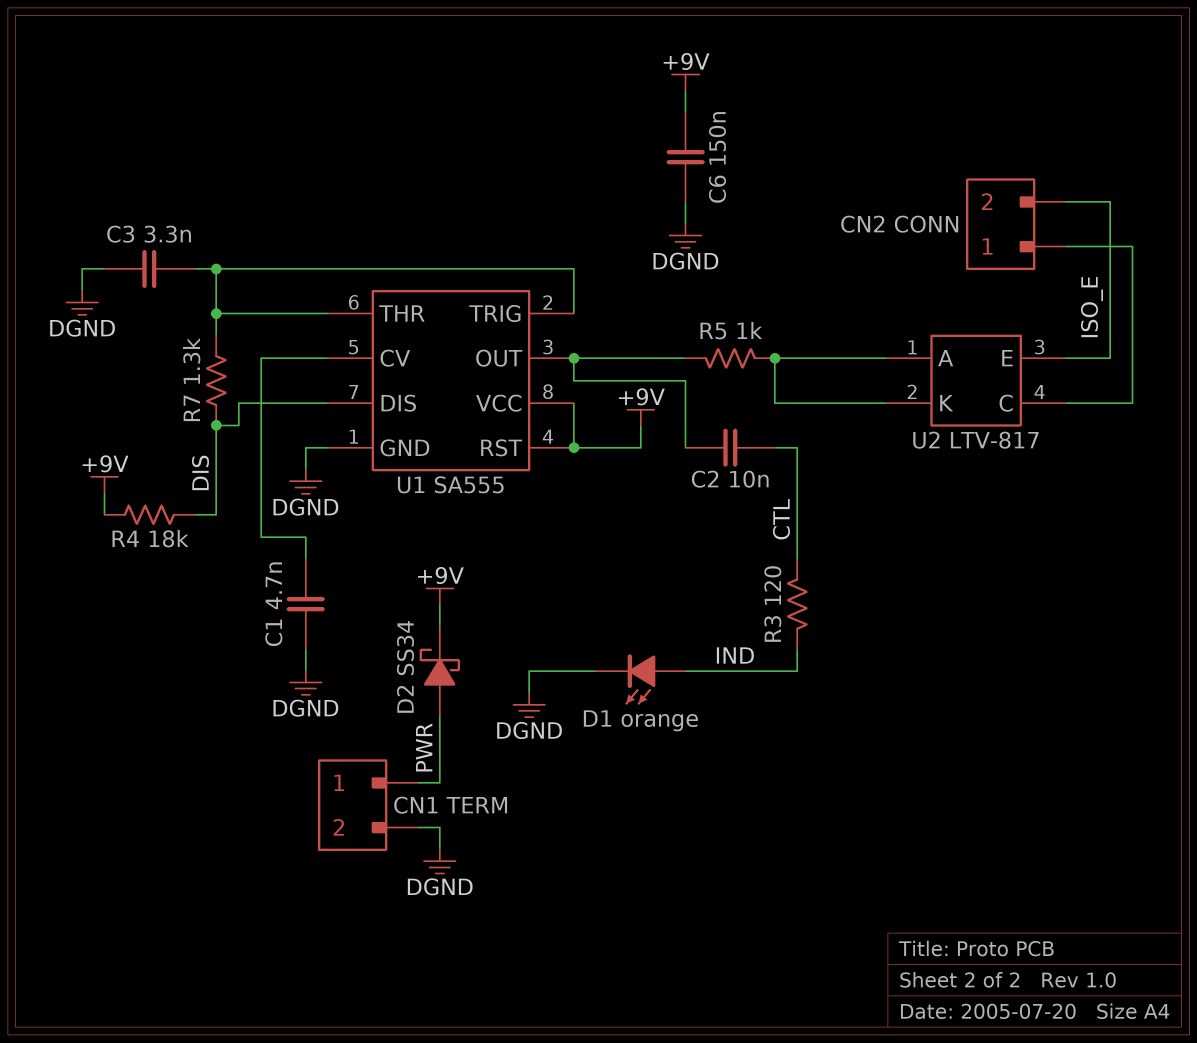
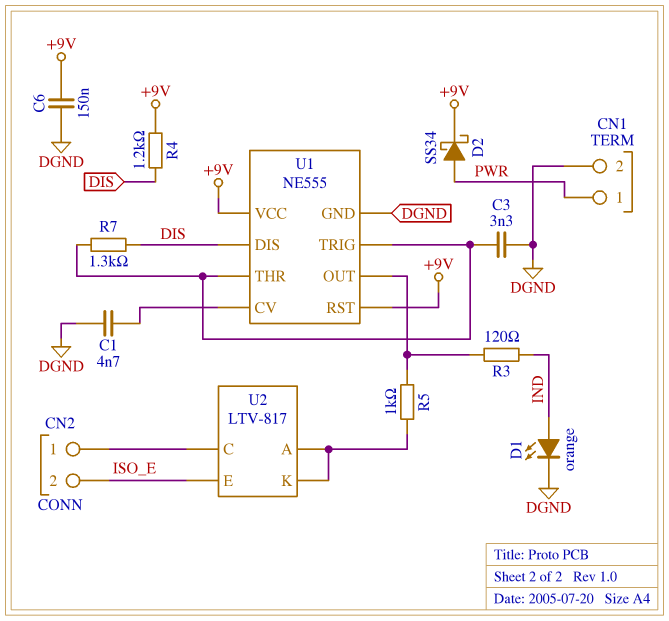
C2: 10nF (CTL, U1/OUT) -> none
R3: 120 (CTL, IND) -> 120 (IND, U1/OUT)
R4: 18k (+9V, DIS) -> 1.2k (+9V, DIS)
U1: SA555 -> NE555

